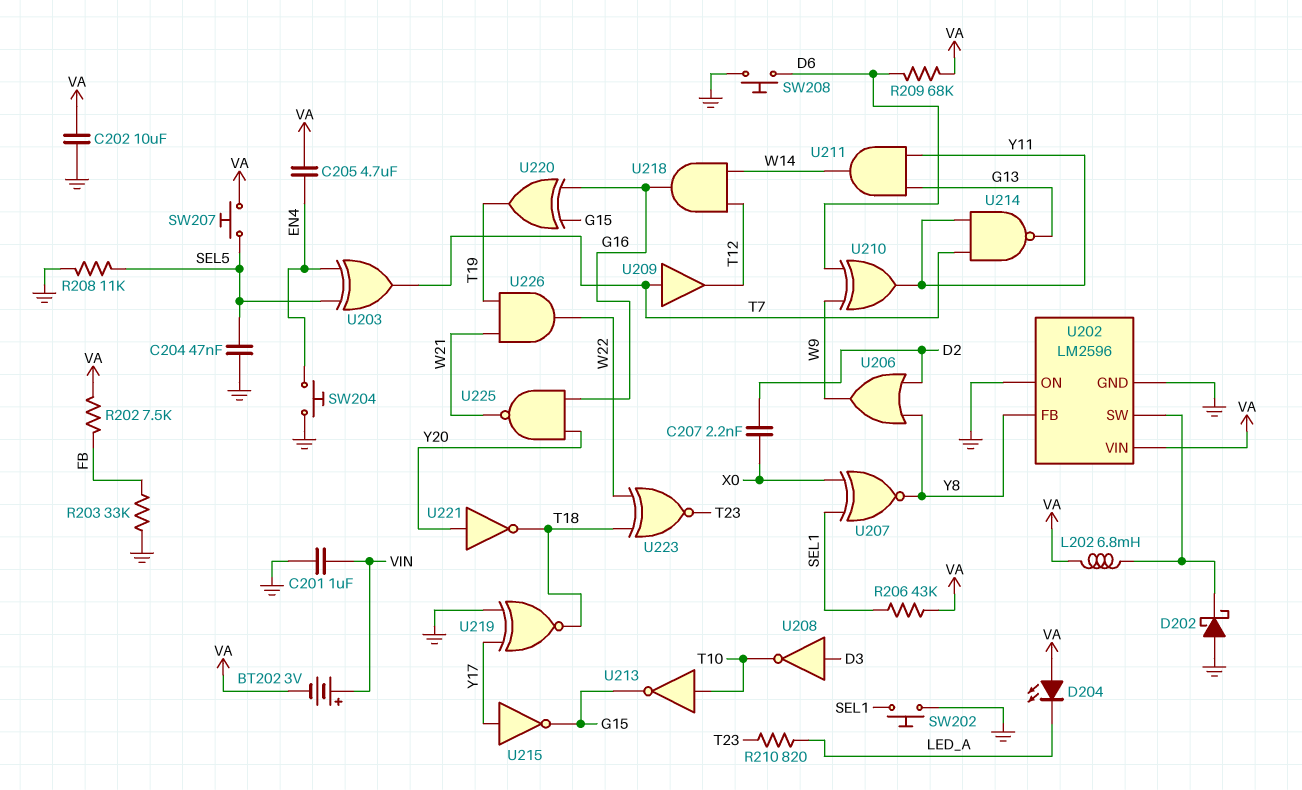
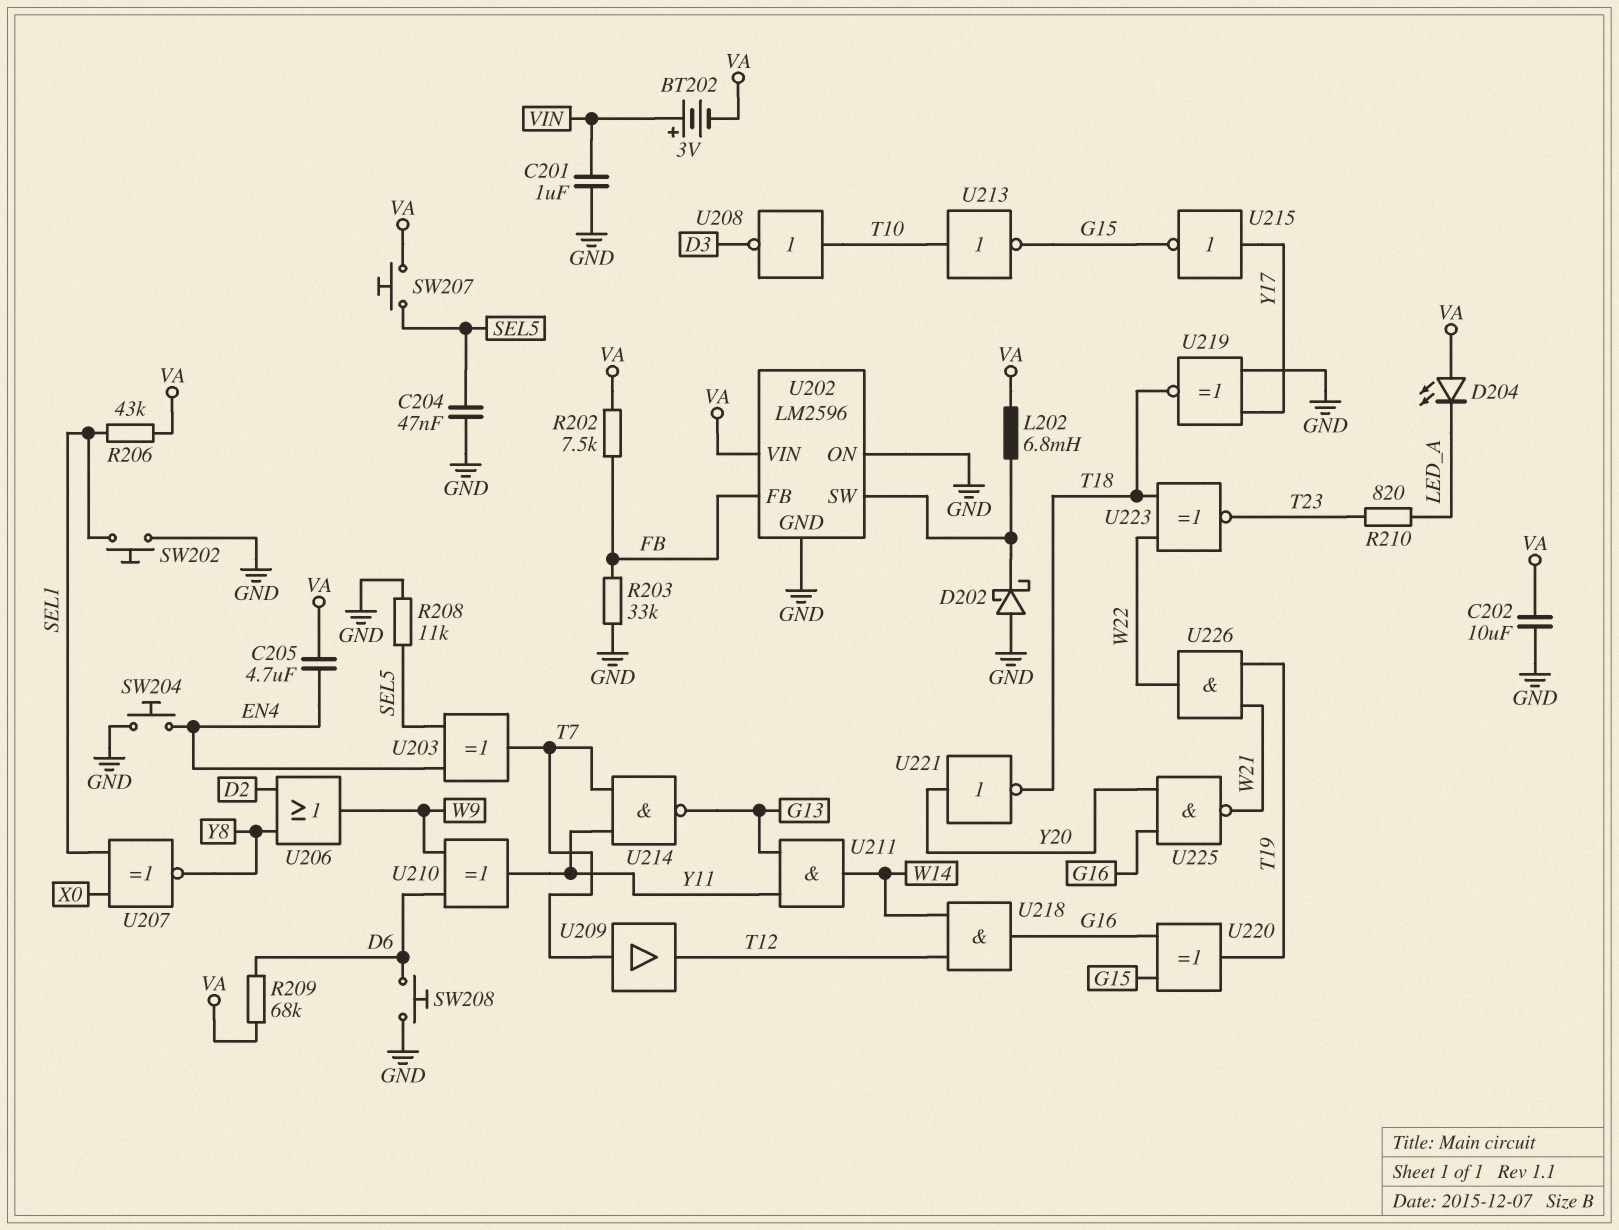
C207: 2.2nF (D2, X0) -> none
U202 pin FB: Y8 -> FB
U208: NOT (in D3, out T10) -> NOT (in T10, out D3)

